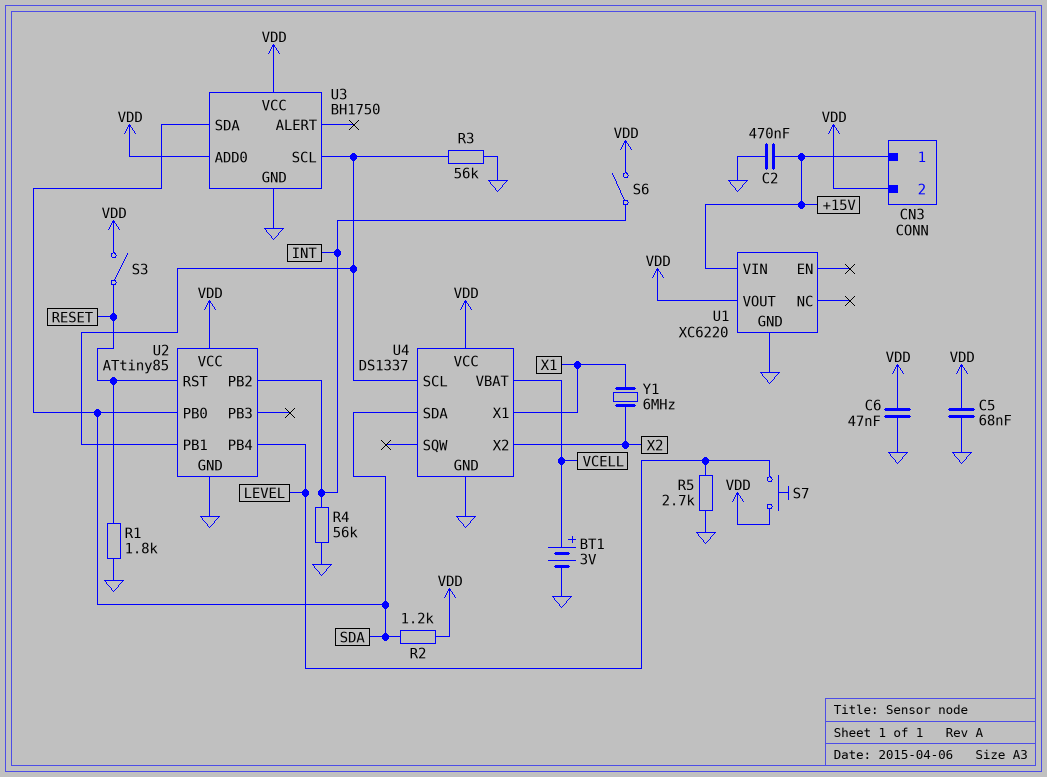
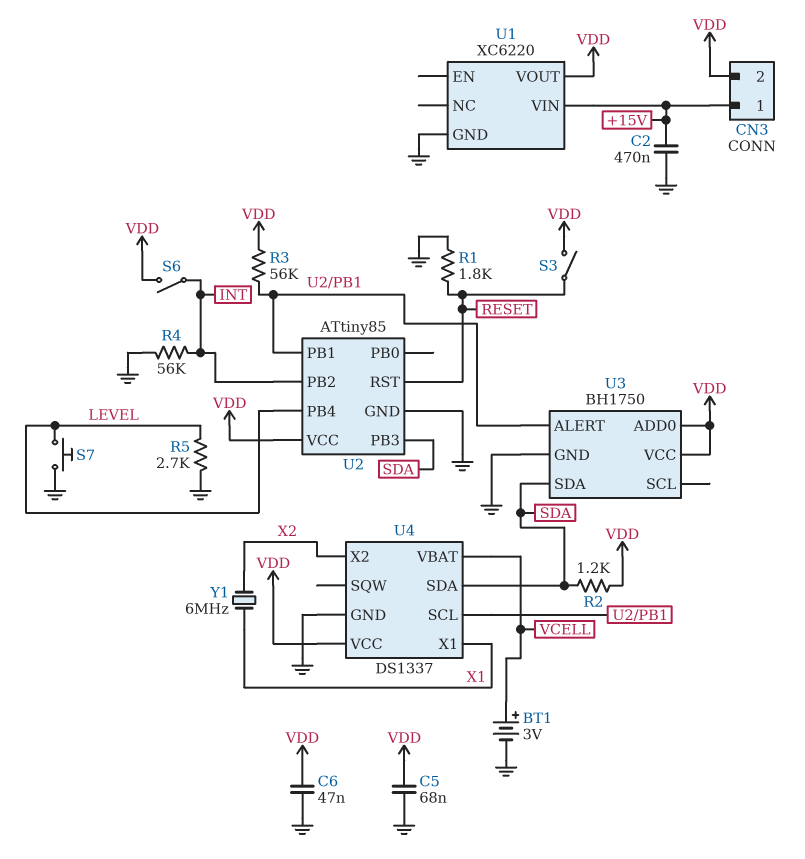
R3: 56k (GND, U2/PB1) -> 56k (U2/PB1, VDD)
S7: button (LEVEL, VDD) -> button (GND, LEVEL)
U2 pin PB0: SDA -> none
U2 pin PB3: none -> SDA
U3 pin ALERT: none -> U2/PB1
U3 pin SCL: U2/PB1 -> none

